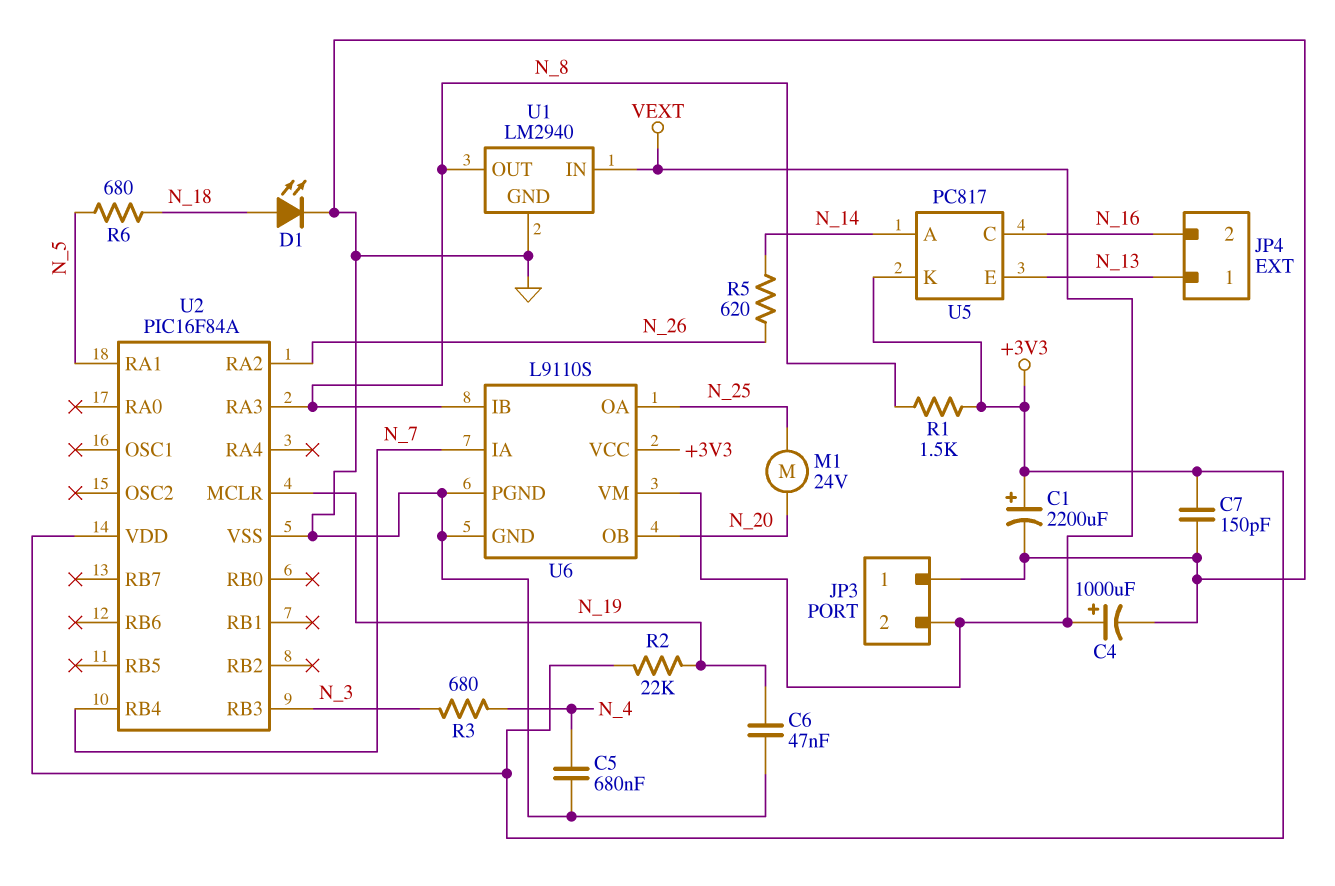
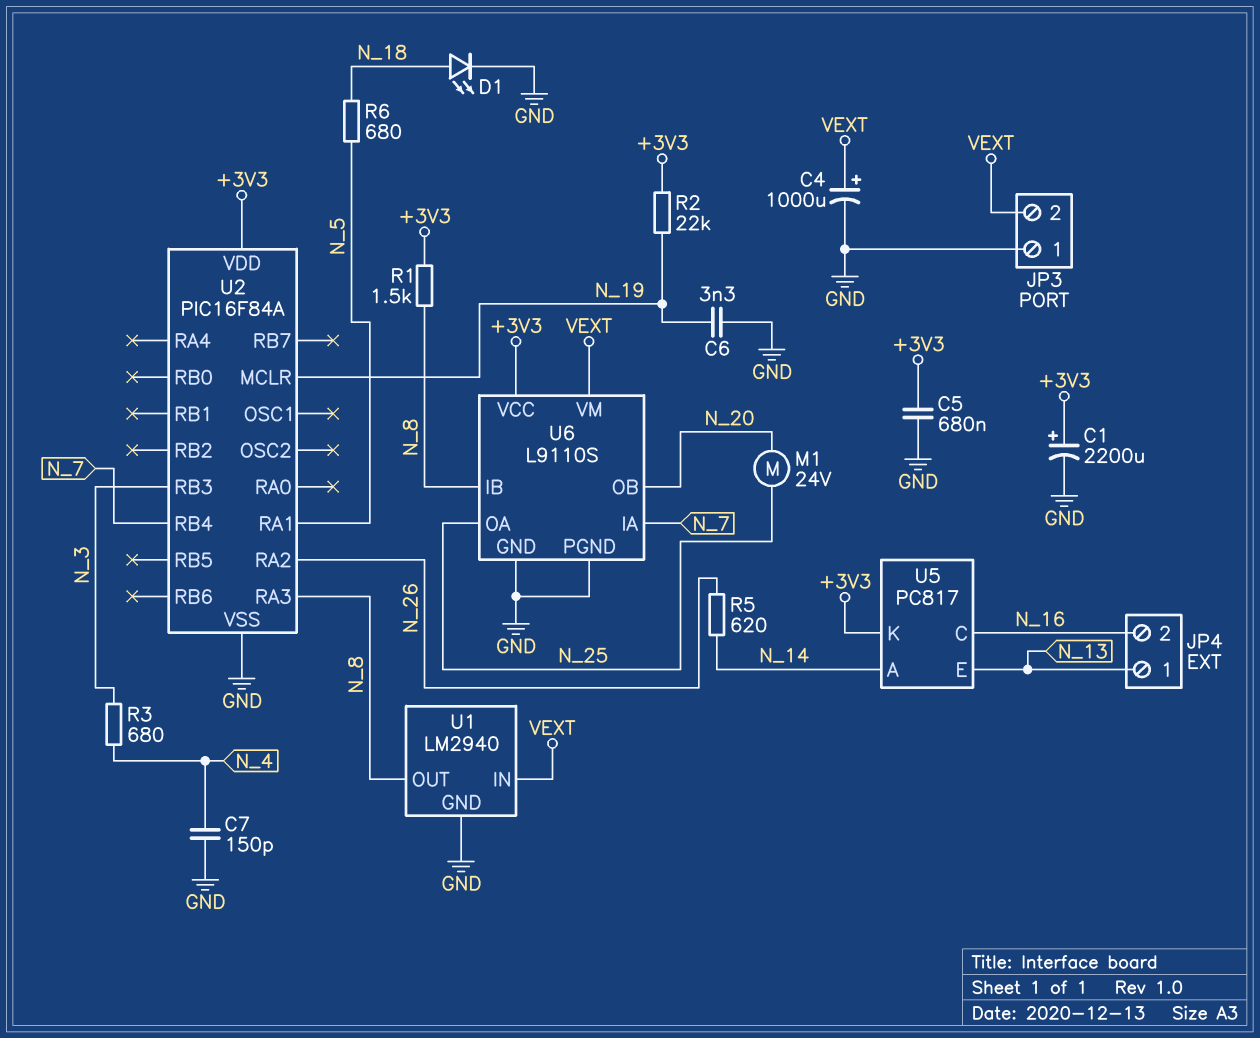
C5: 680nF (GND, N_4) -> 680nF (+3V3, GND)
C6: 47nF (GND, N_19) -> 3.3nF (GND, N_19)
C7: 150pF (+3V3, GND) -> 150pF (GND, N_4)

